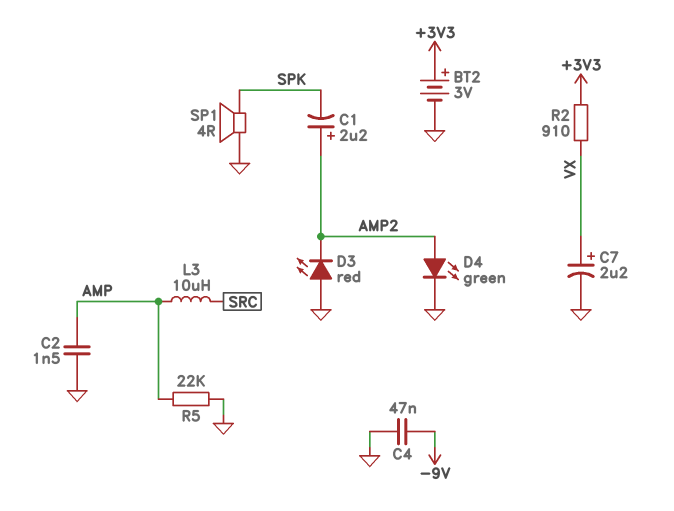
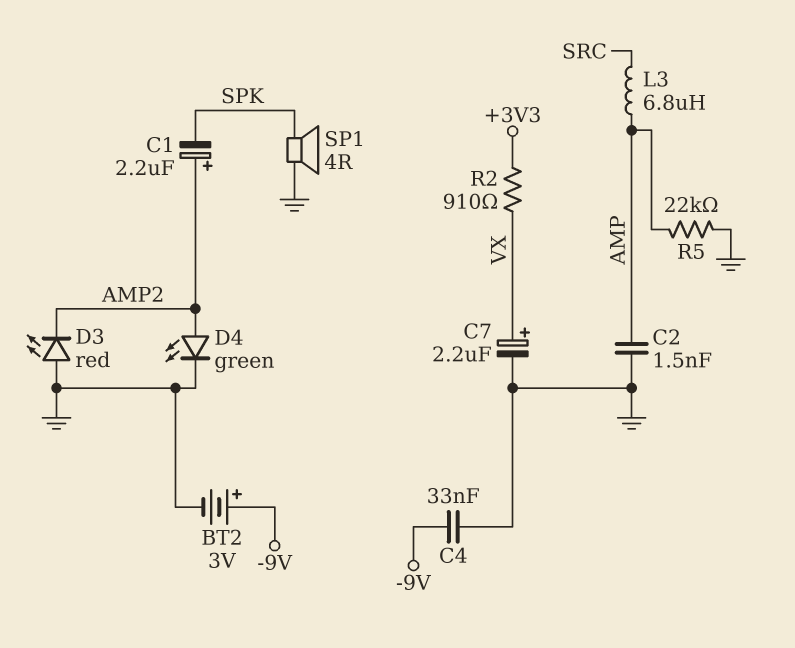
BT2: 3V (plus +3V3, minus GND) -> 3V (plus -9V, minus GND)
C4: 47nF (-9V, GND) -> 33nF (-9V, GND)
L3: 10uH (AMP, SRC) -> 6.8uH (AMP, SRC)

